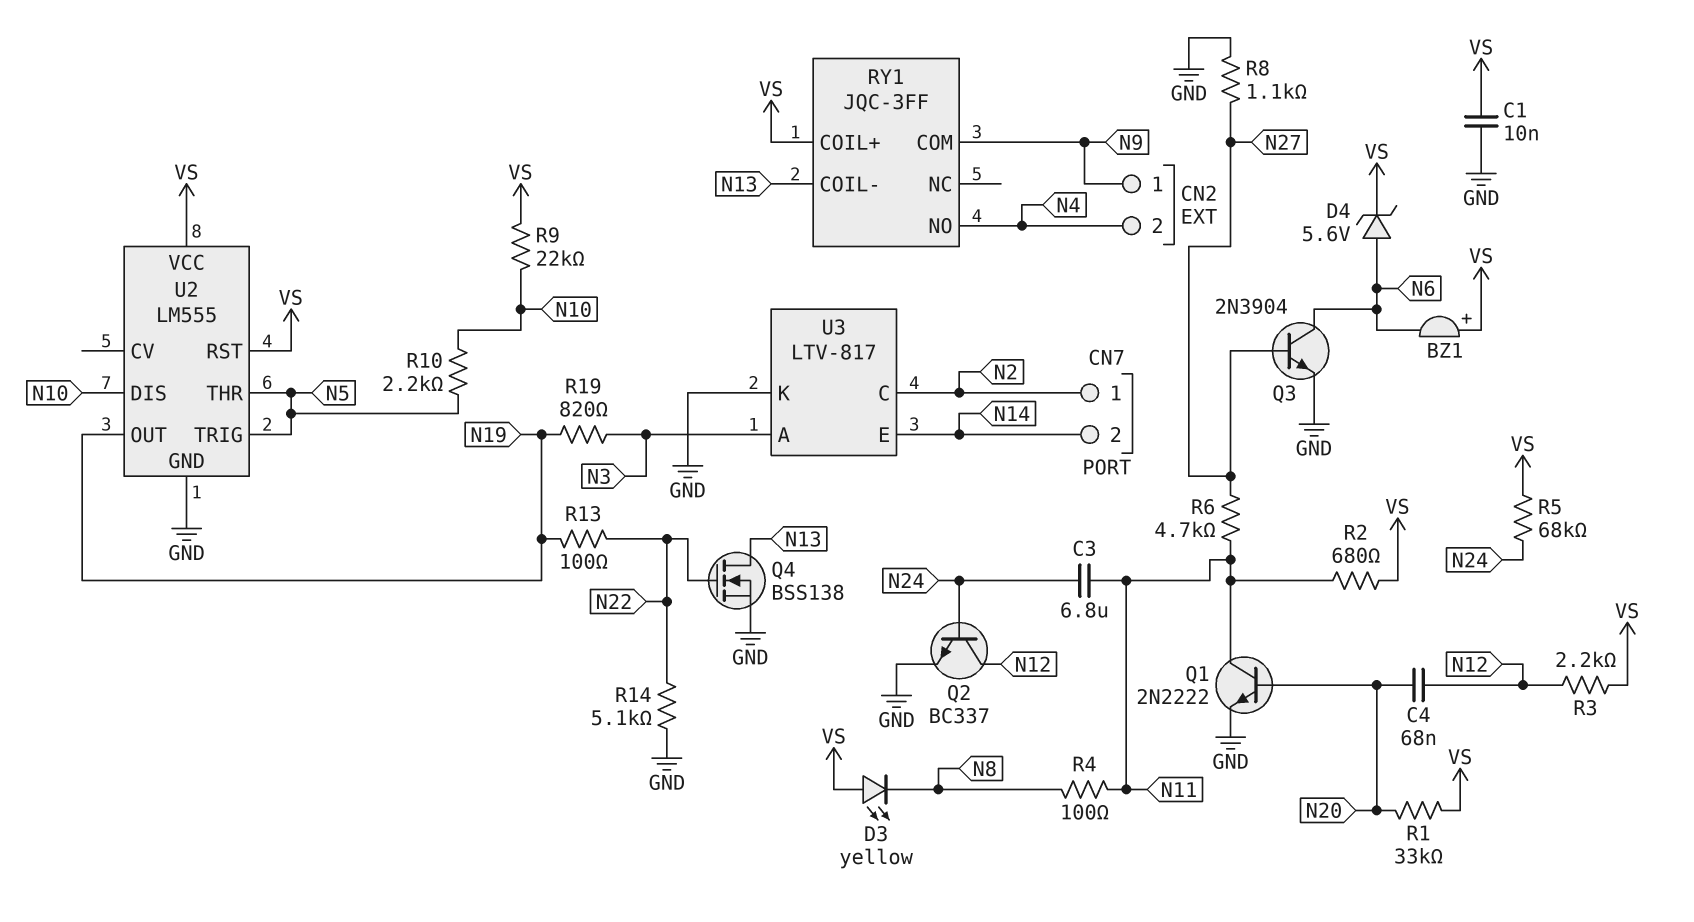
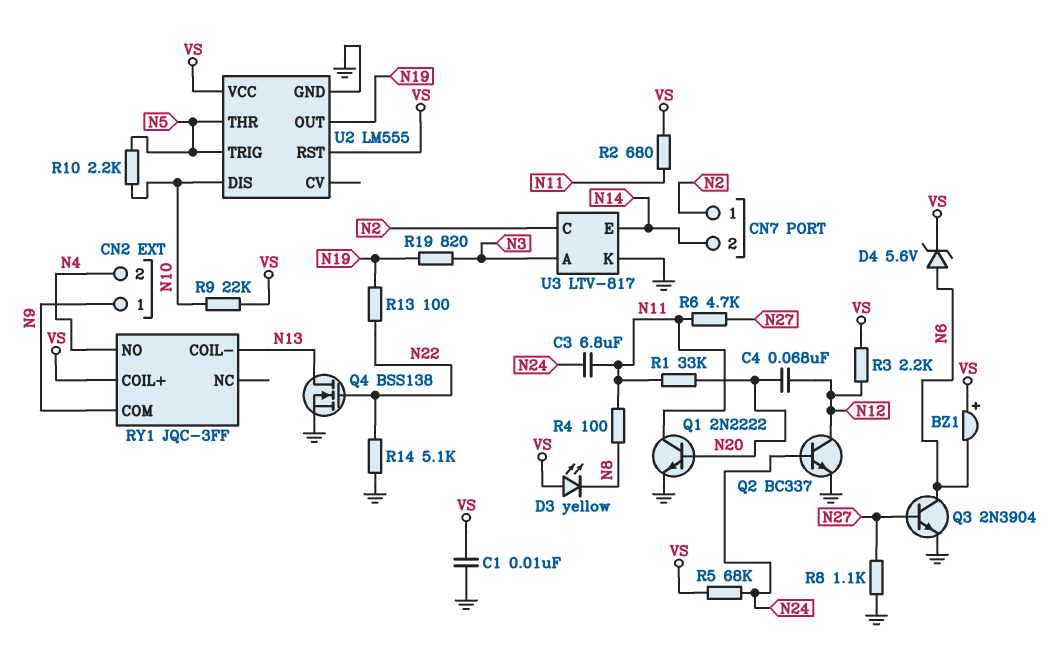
R1: 33k (N20, VS) -> 33k (N11, N20)

